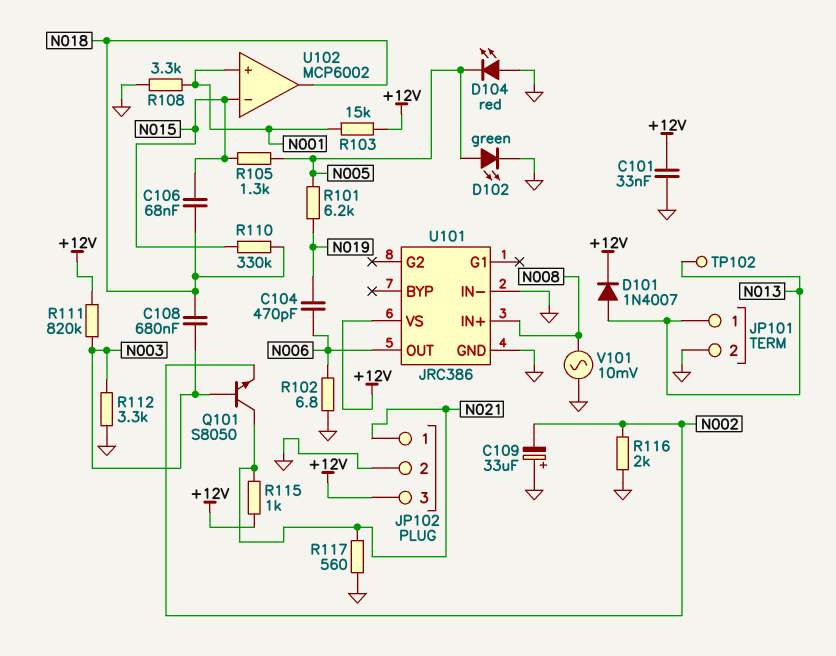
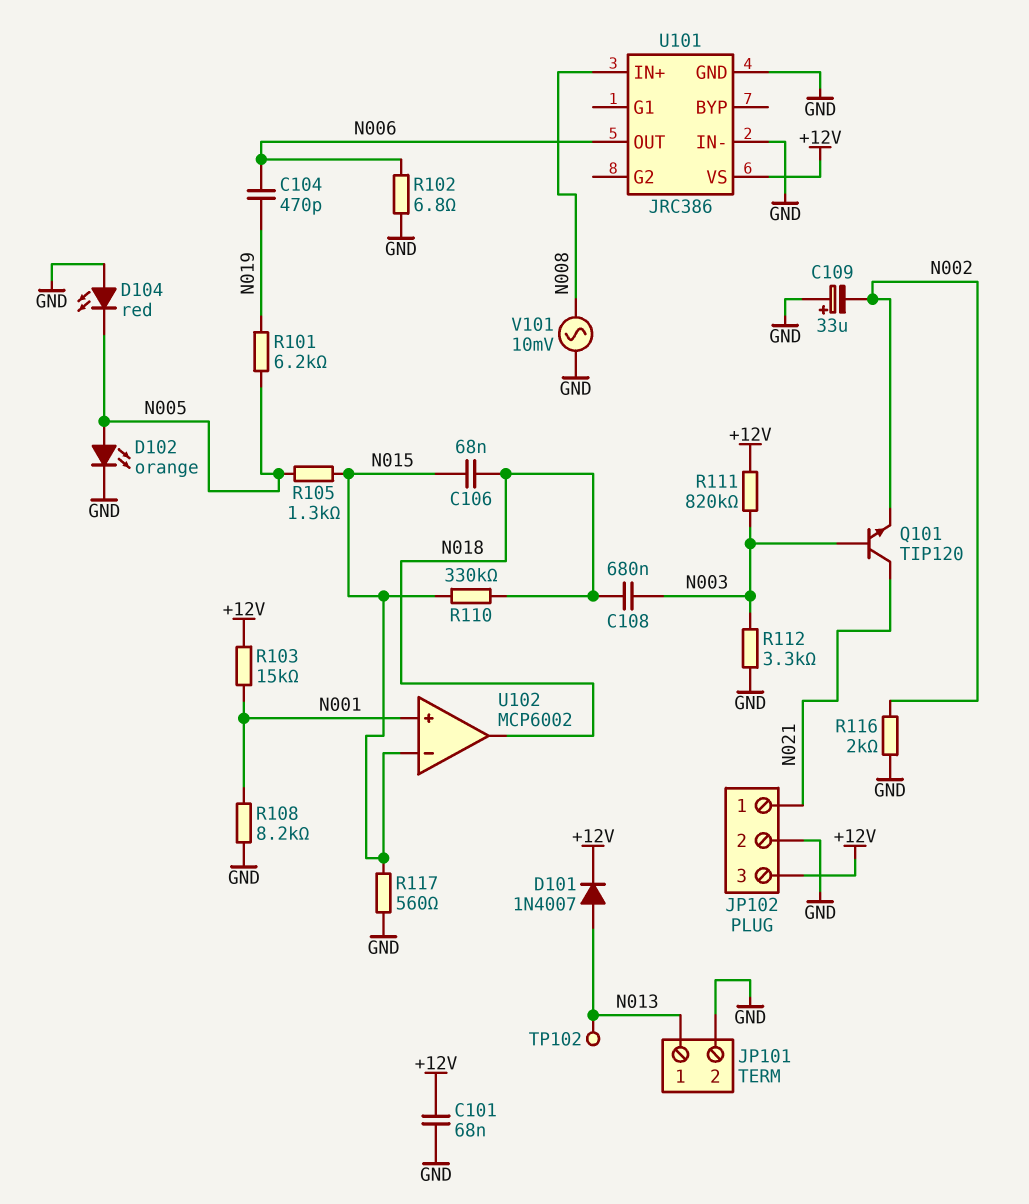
C101: 33nF (+12V, GND) -> 68nF (+12V, GND)
D102: LED green (A N005, K GND) -> LED orange (A N005, K GND)
Q101: NPN S8050 (B N003, C N021, E N002) -> NPN TIP120 (B N003, C N021, E N002)
R108: 3.3k (GND, N001) -> 8.2k (GND, N001)
R115: 1k (+12V, N021) -> none
R117: 560 (GND, N021) -> 560 (GND, N015)

